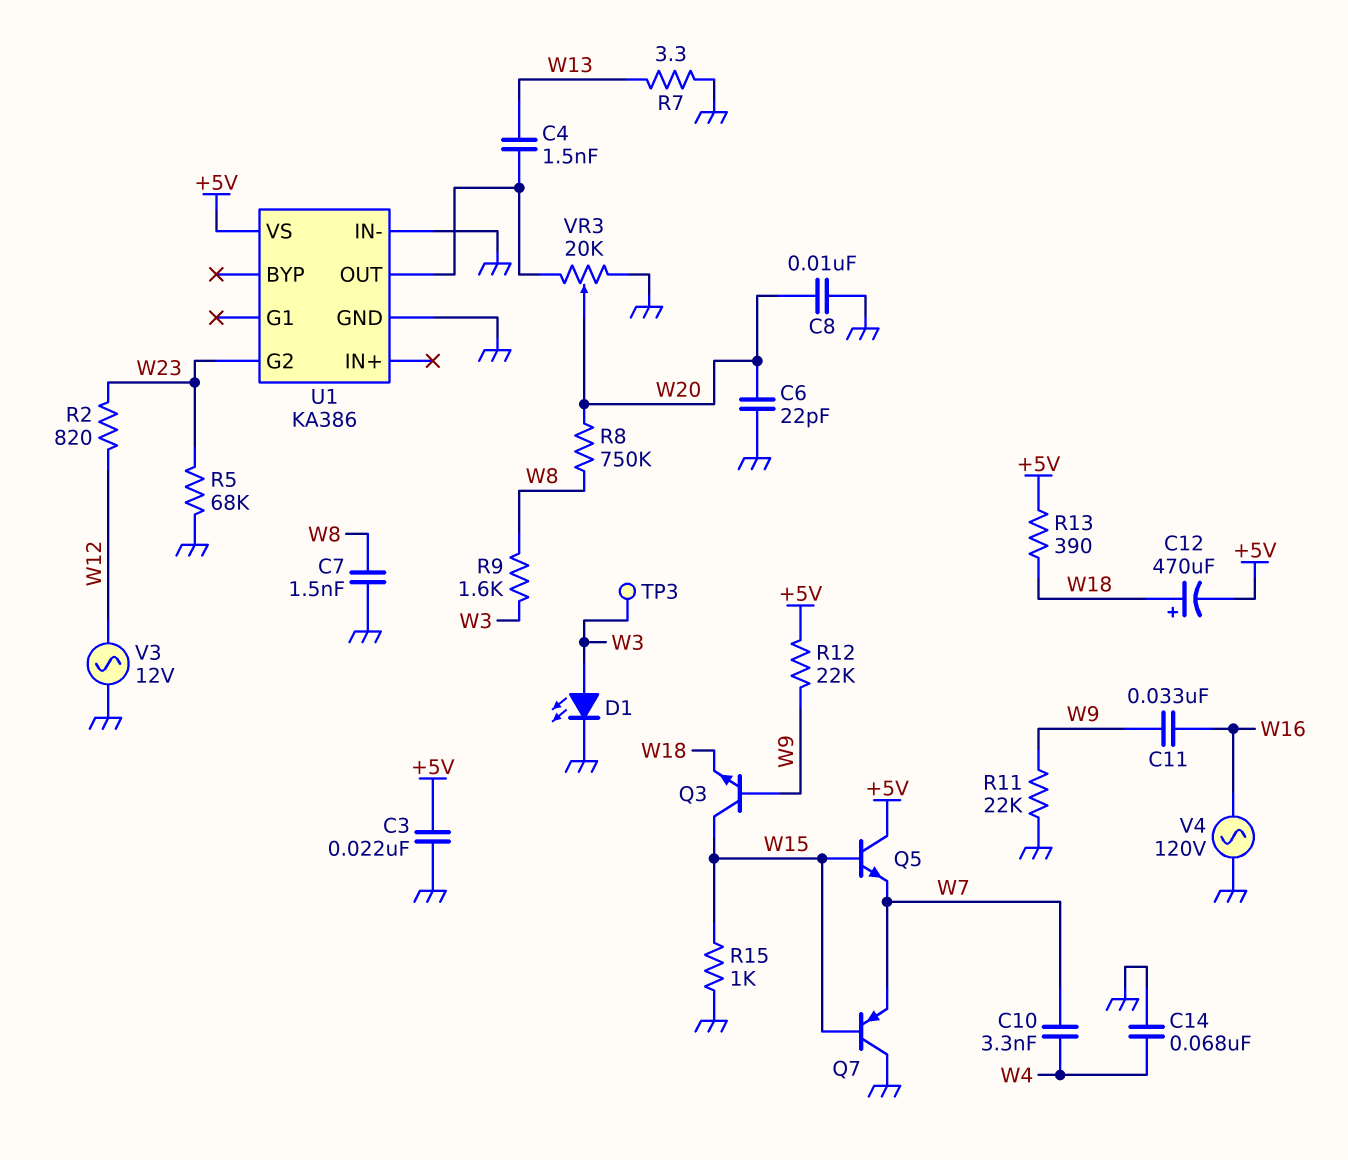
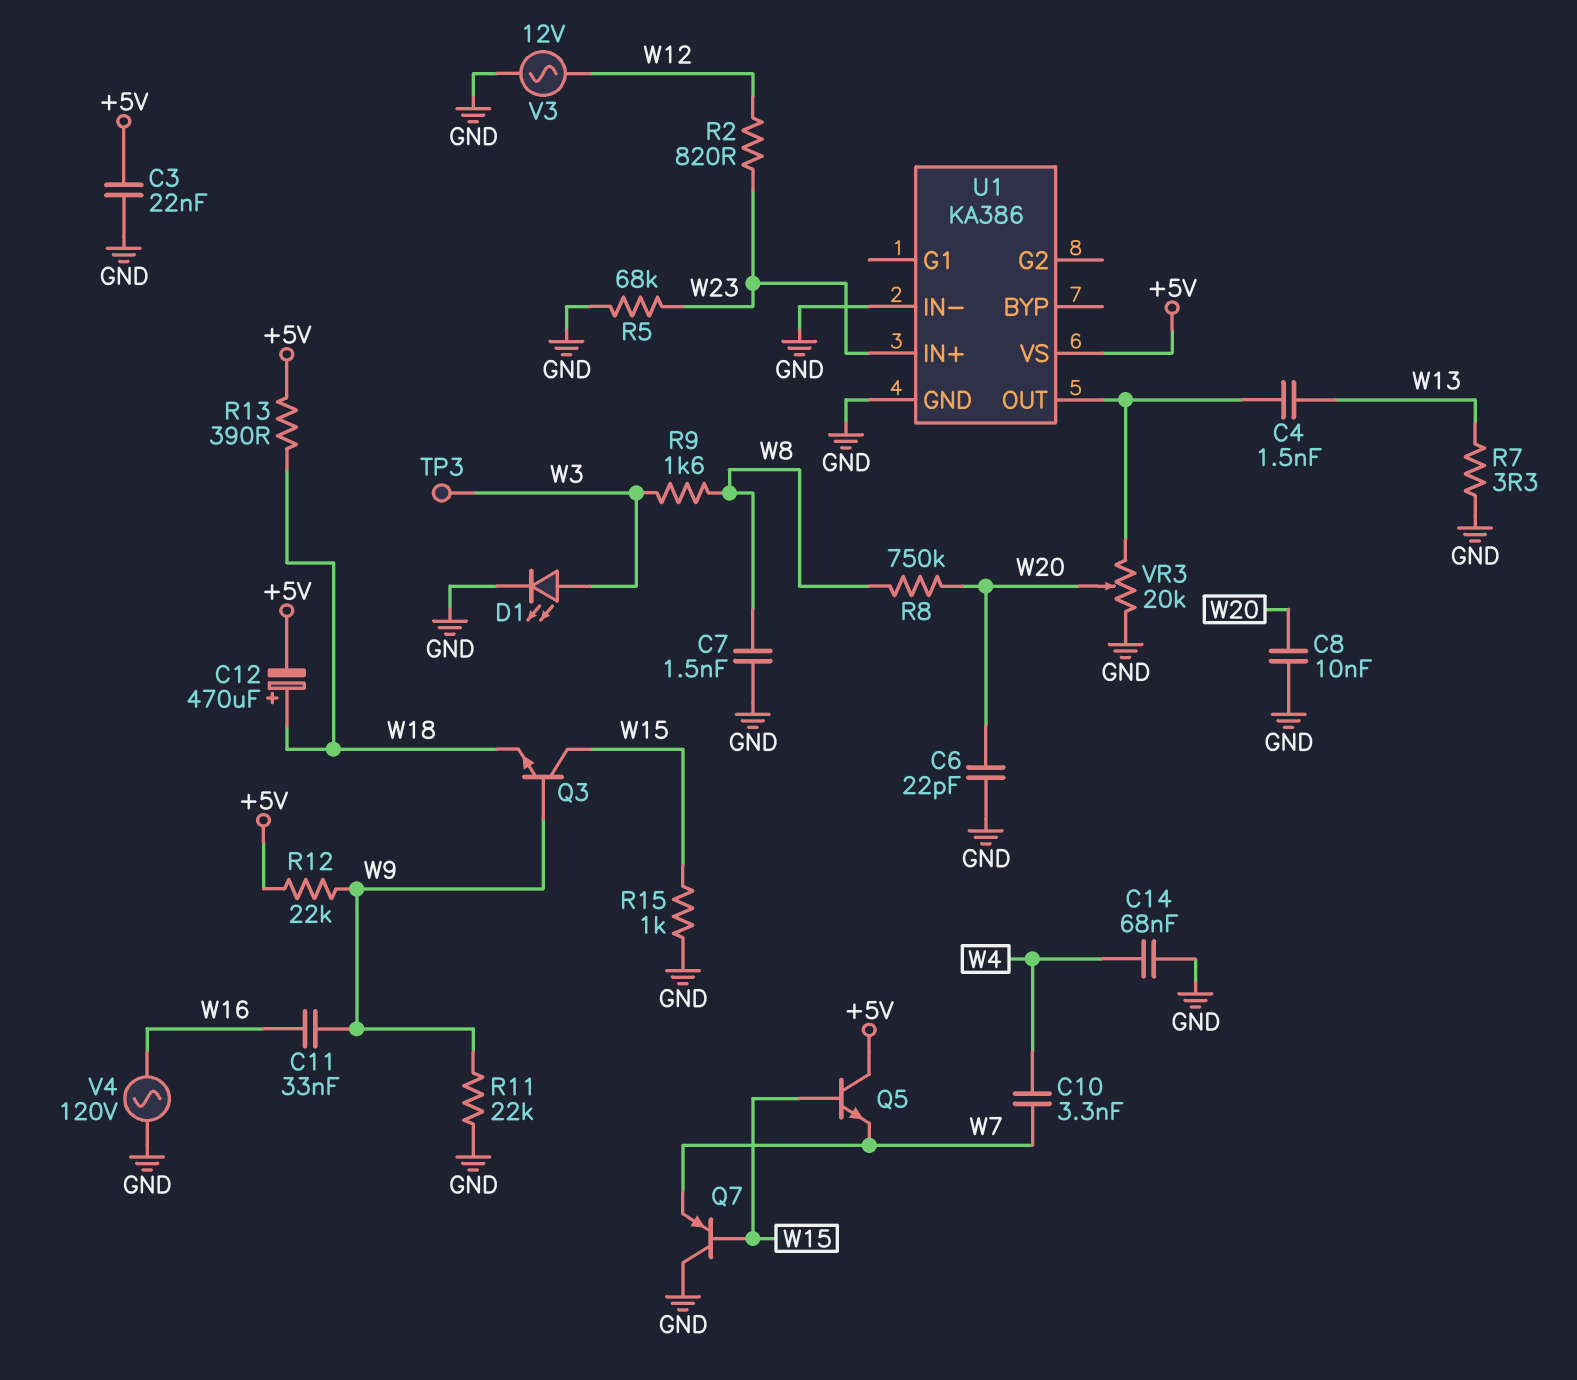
U1 pin G2: W23 -> none
U1 pin IN+: none -> W23

